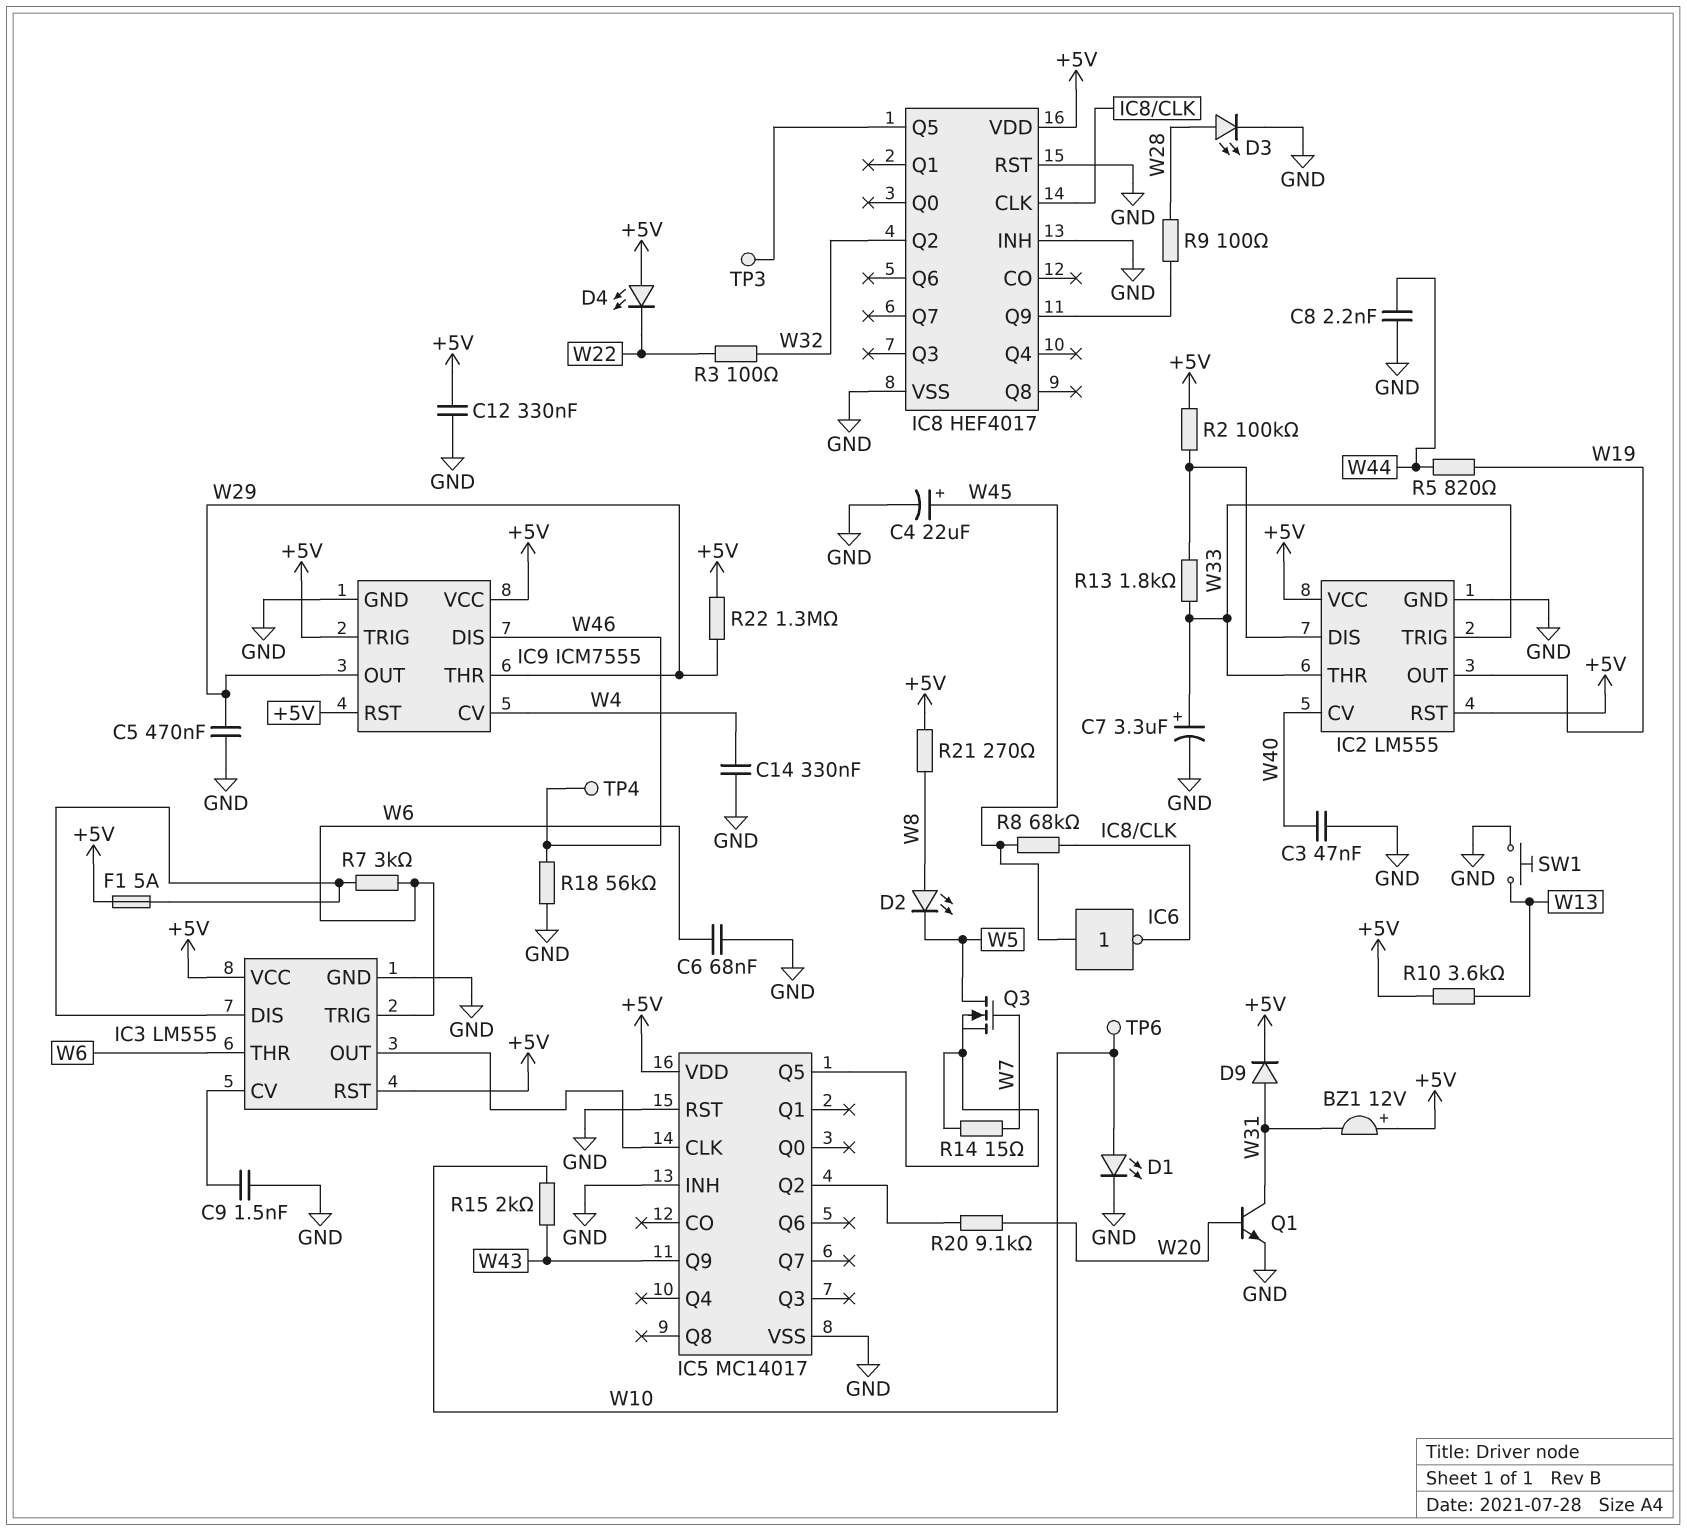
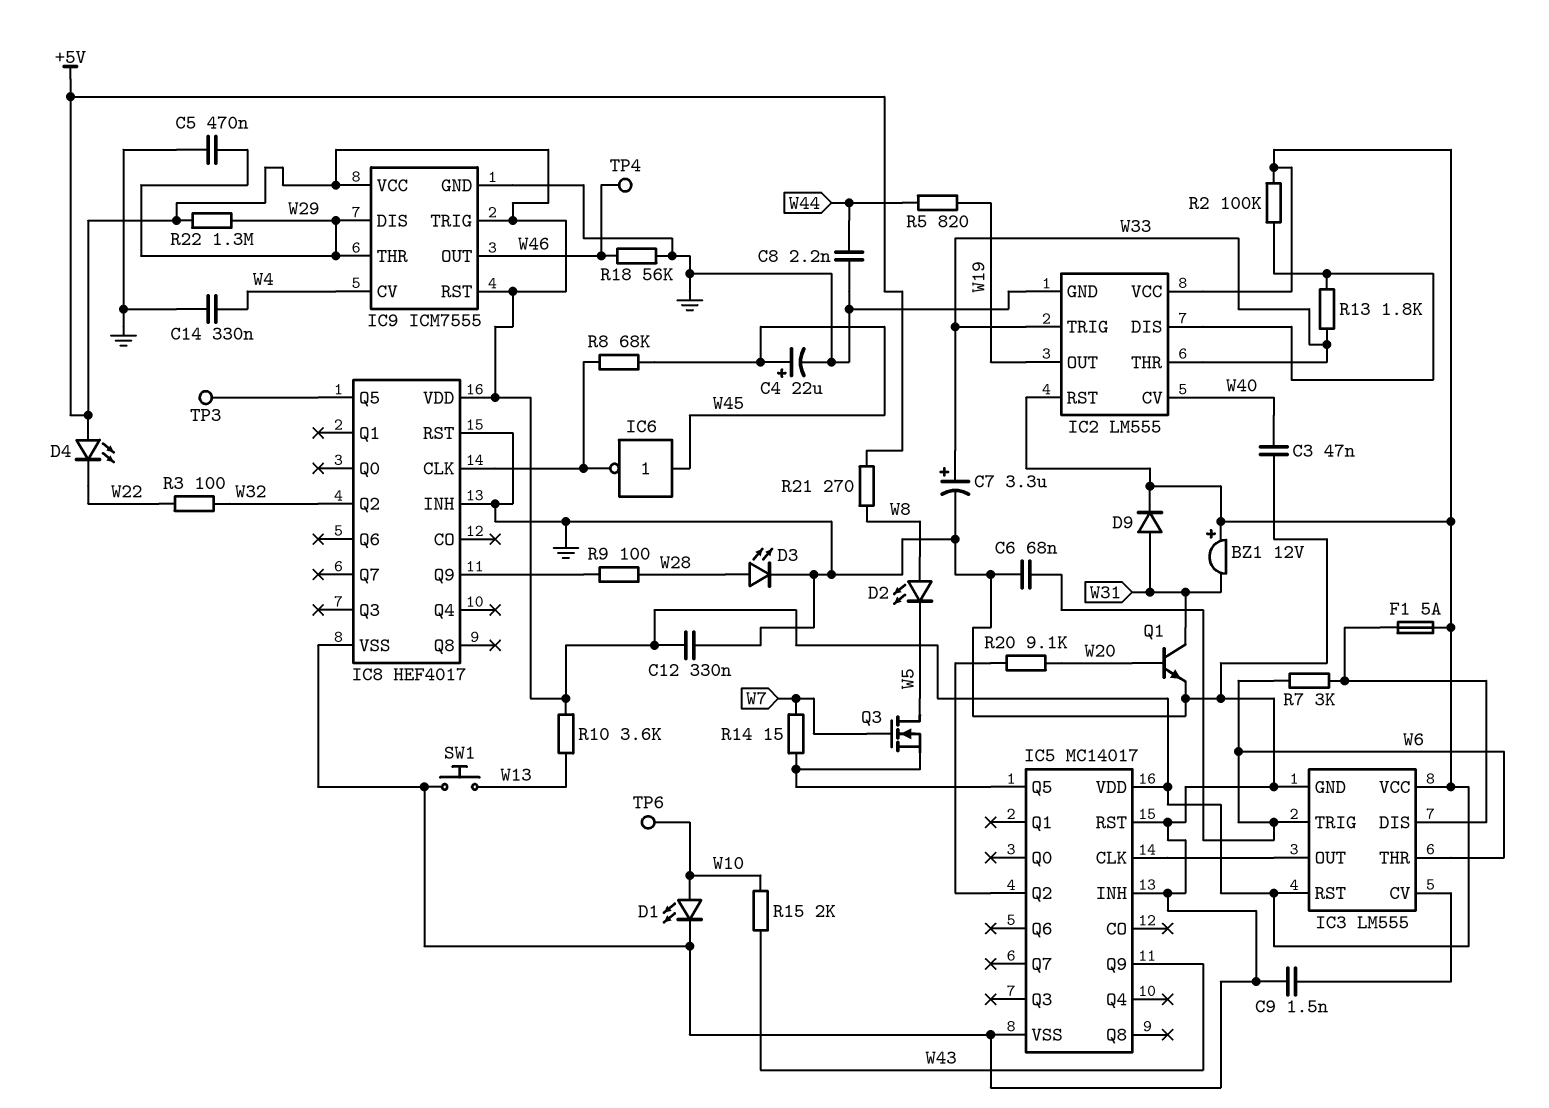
IC9 pin DIS: W46 -> W29
IC9 pin OUT: W29 -> W46

